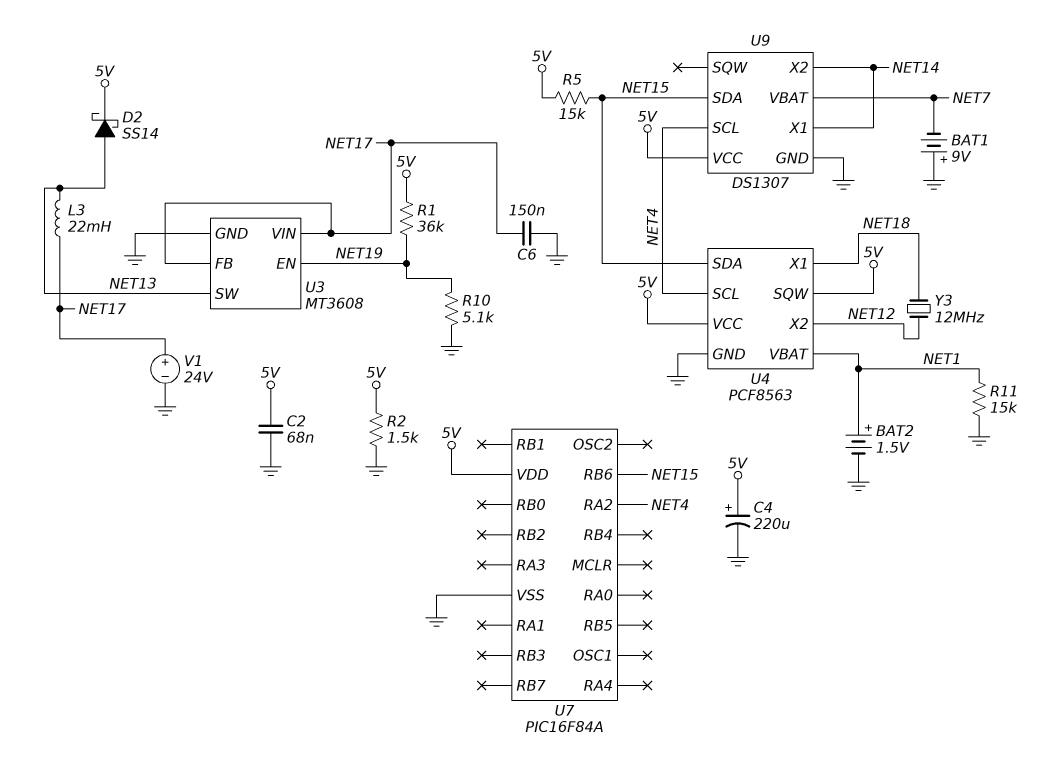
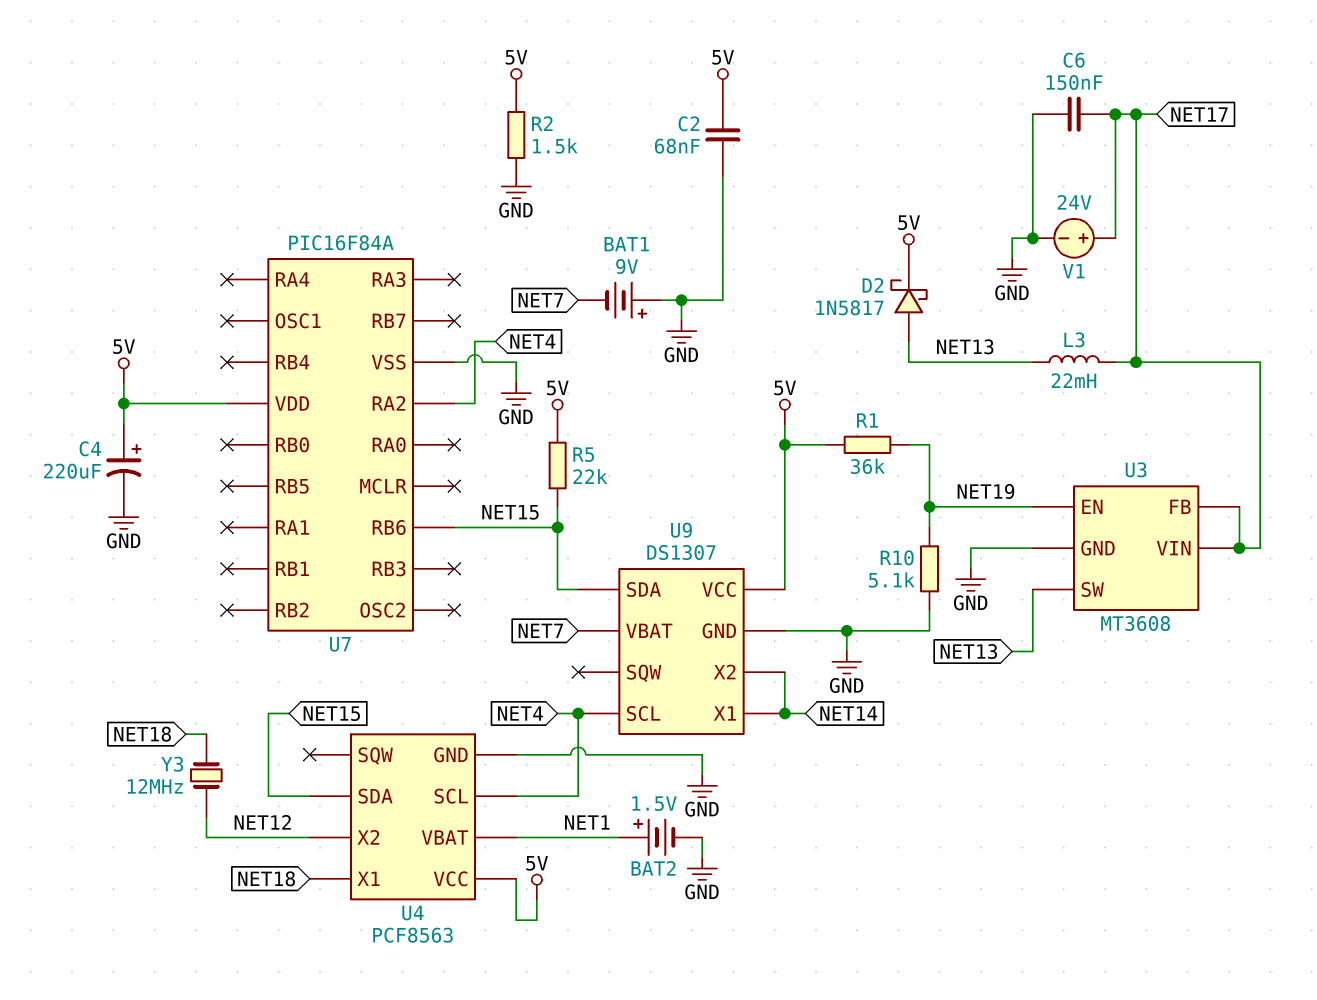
D2: schottky SS14 (A NET13, K 5V) -> schottky 1N5817 (A NET13, K 5V)
R5: 15k (5V, NET15) -> 22k (5V, NET15)
R11: 15k (GND, NET1) -> none
U4 pin SQW: 5V -> none

